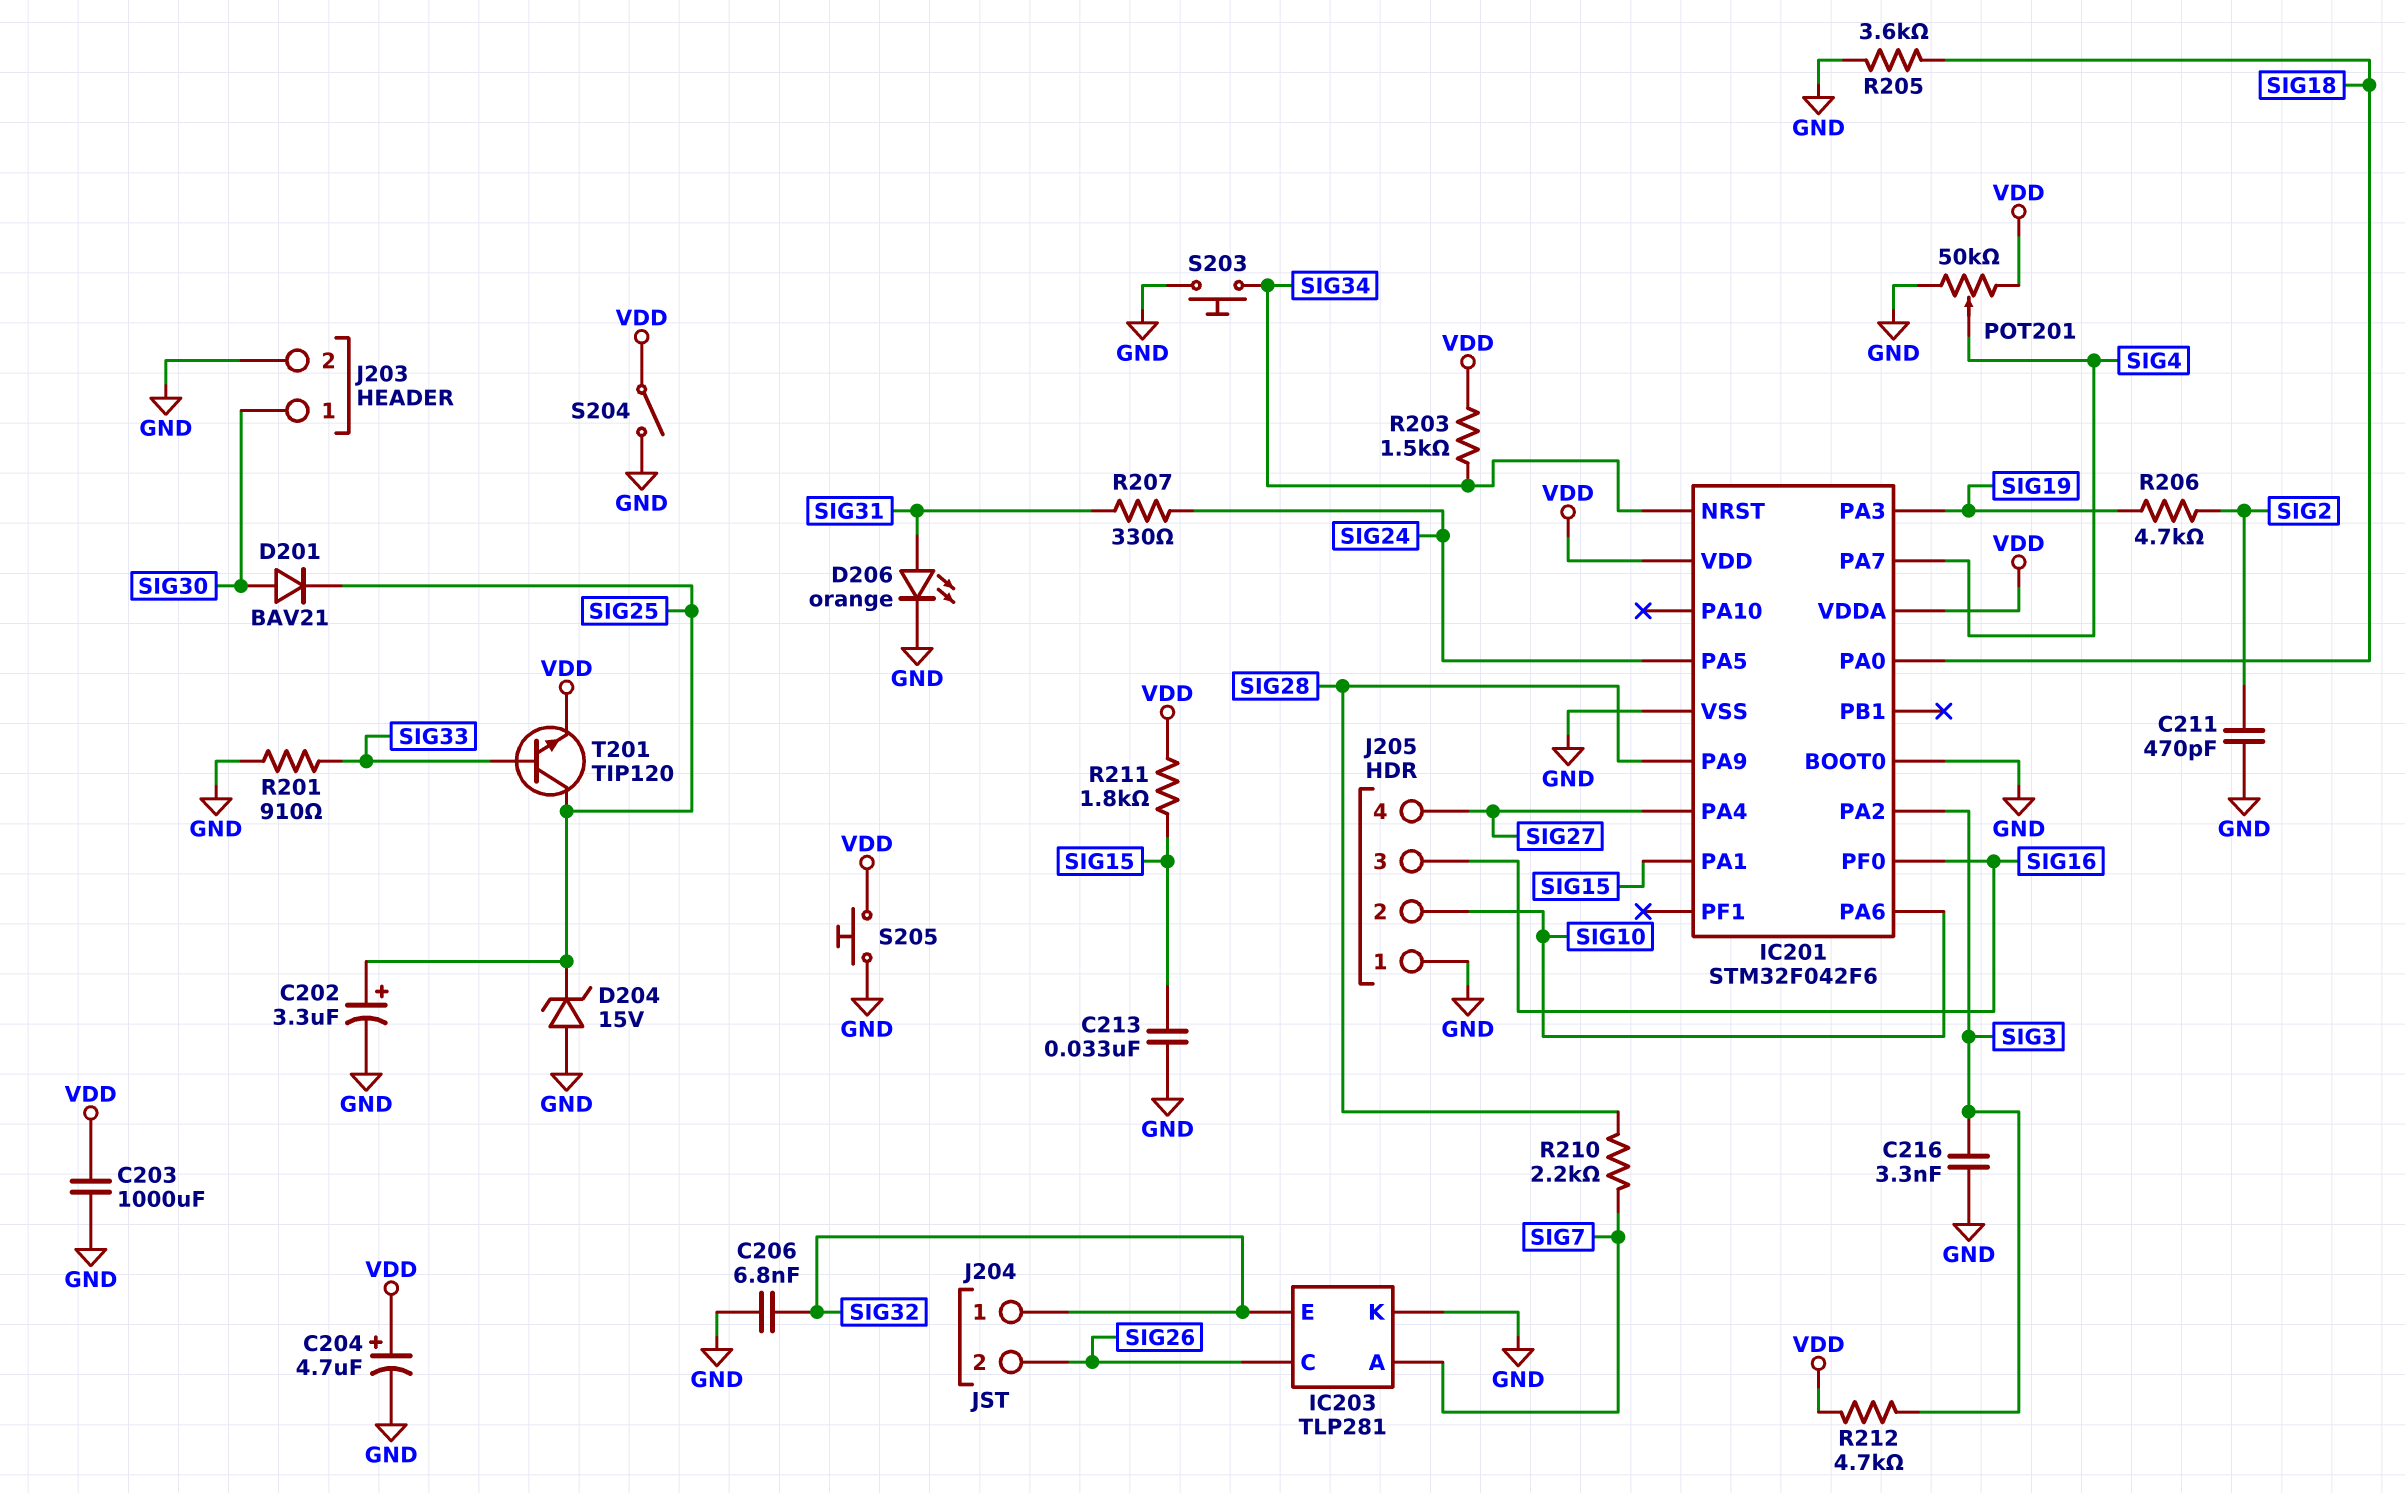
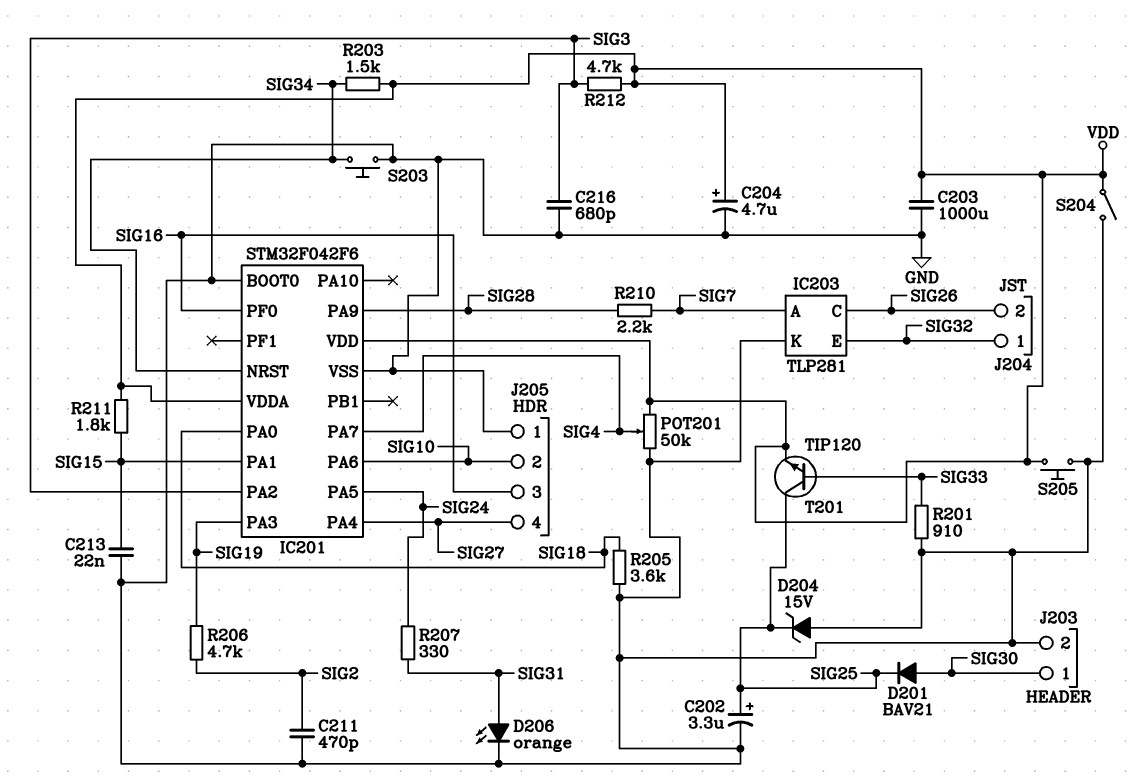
C206: 6.8nF (GND, SIG32) -> none
C213: 33nF (GND, SIG15) -> 22nF (GND, SIG15)
C216: 3.3nF (GND, SIG3) -> 680pF (GND, SIG3)

